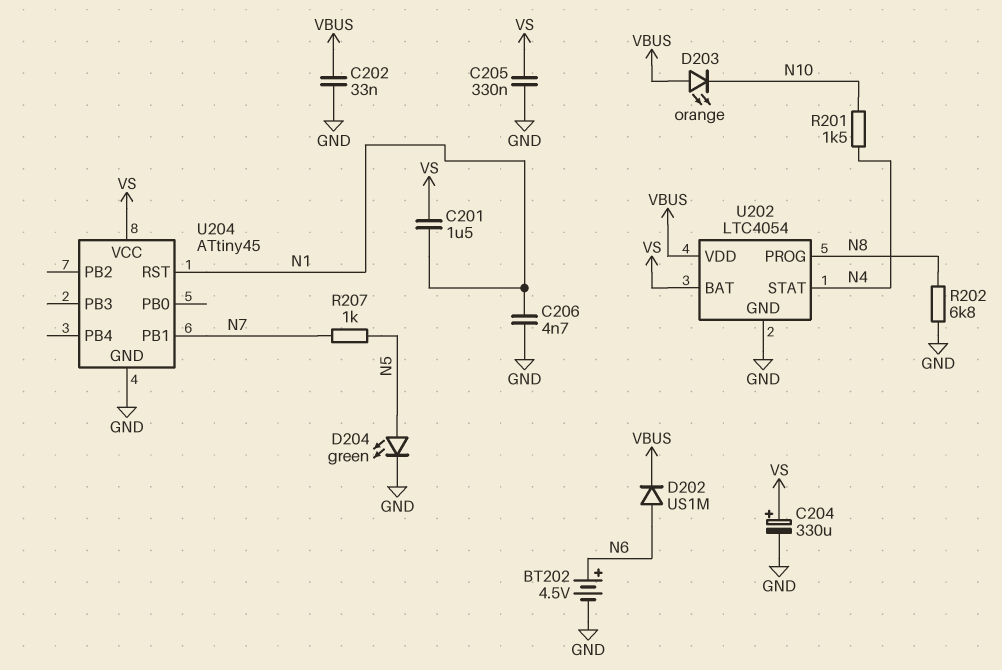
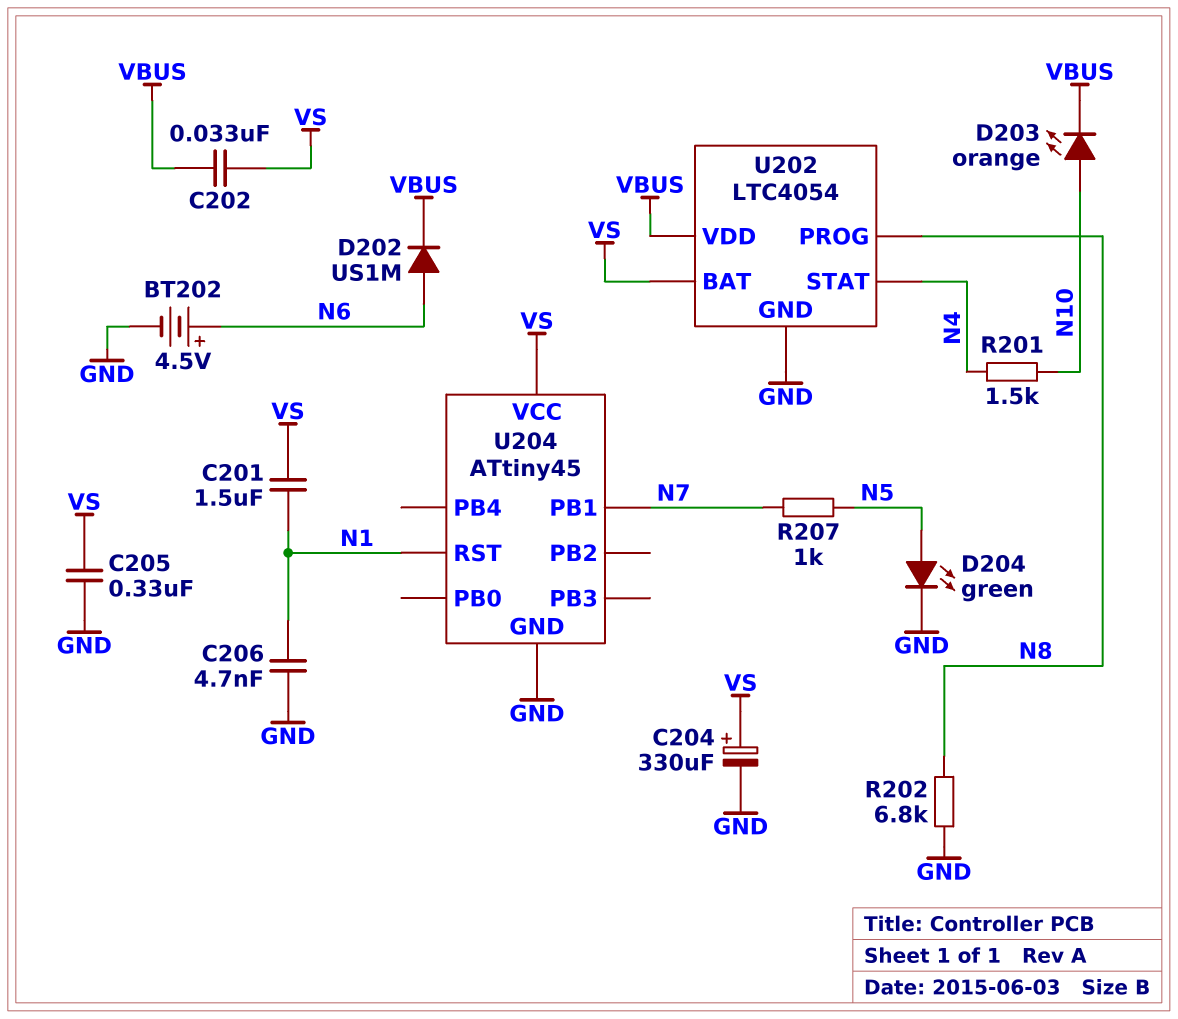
C202: 33nF (GND, VBUS) -> 33nF (VBUS, VS)
D203: LED orange (A VBUS, K N10) -> LED orange (A N10, K VBUS)

